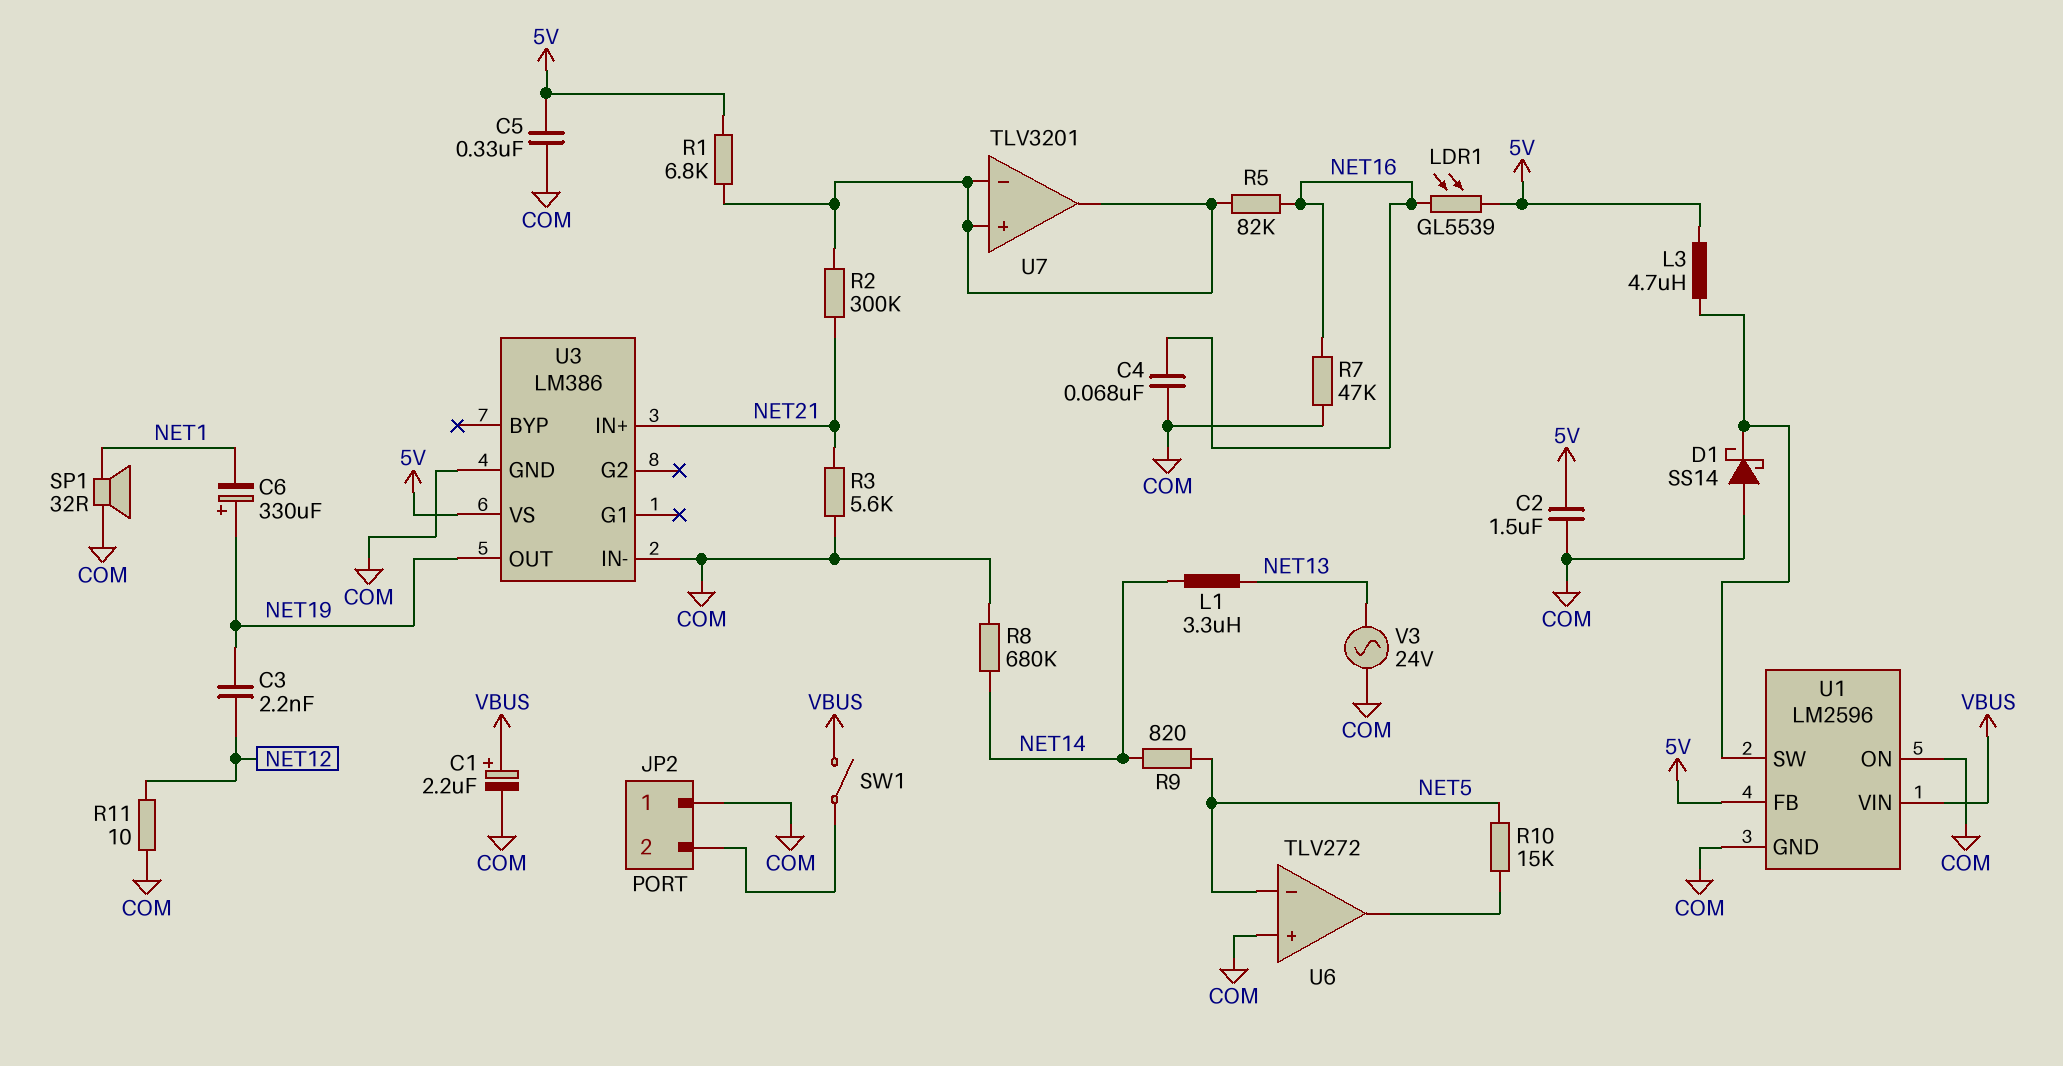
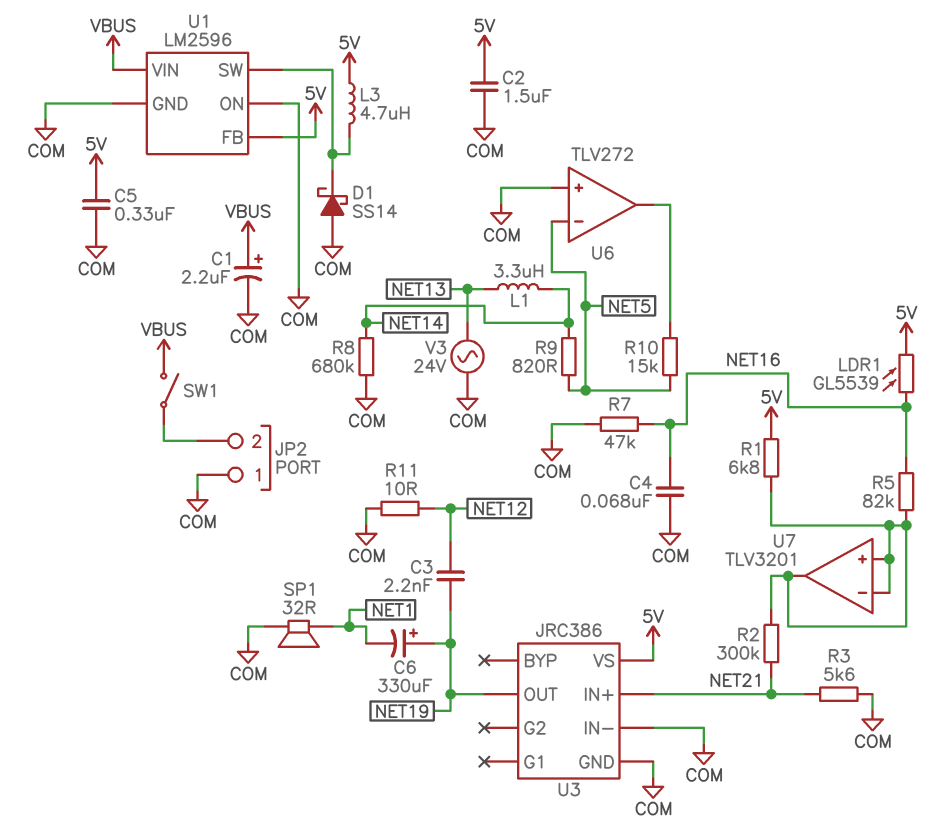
U3: LM386 -> JRC386

